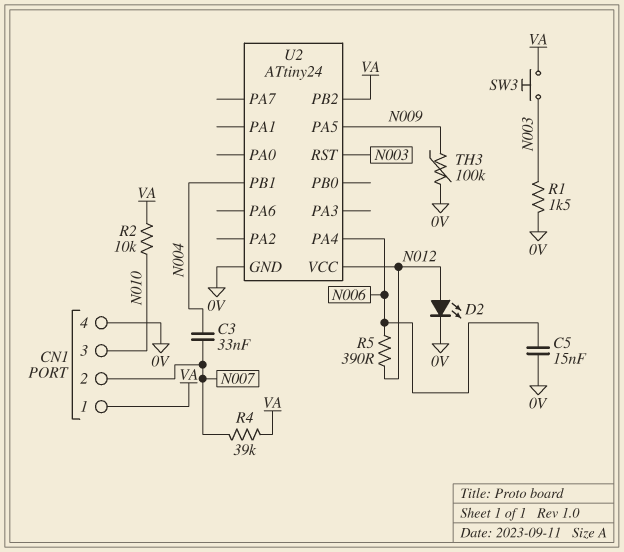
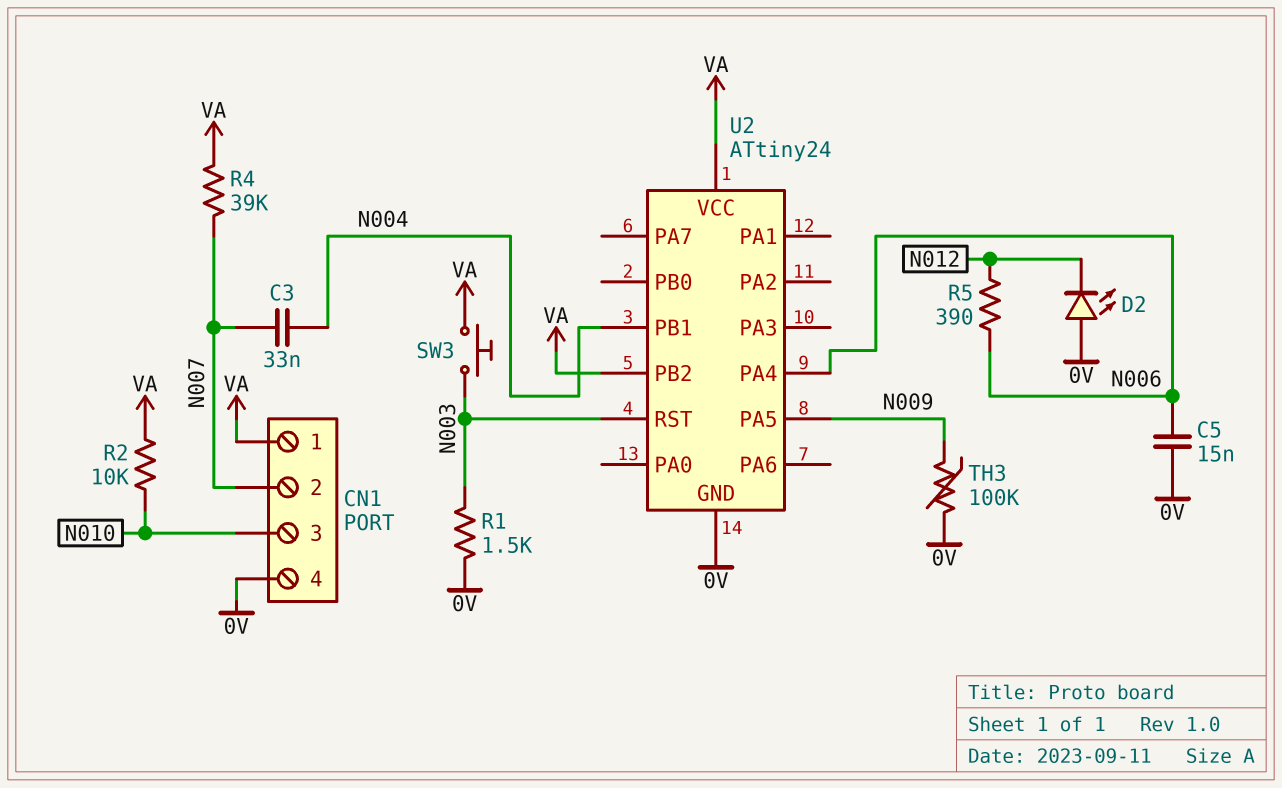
D2: LED (A N012, K 0V) -> LED (A 0V, K N012)
U2 pin VCC: N012 -> VA

